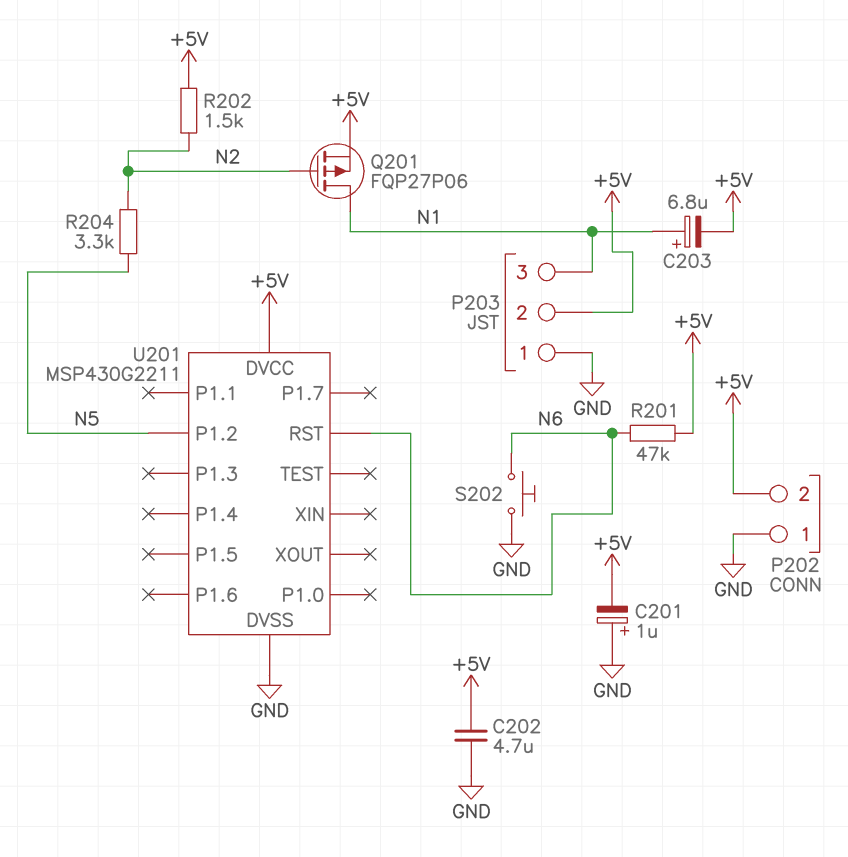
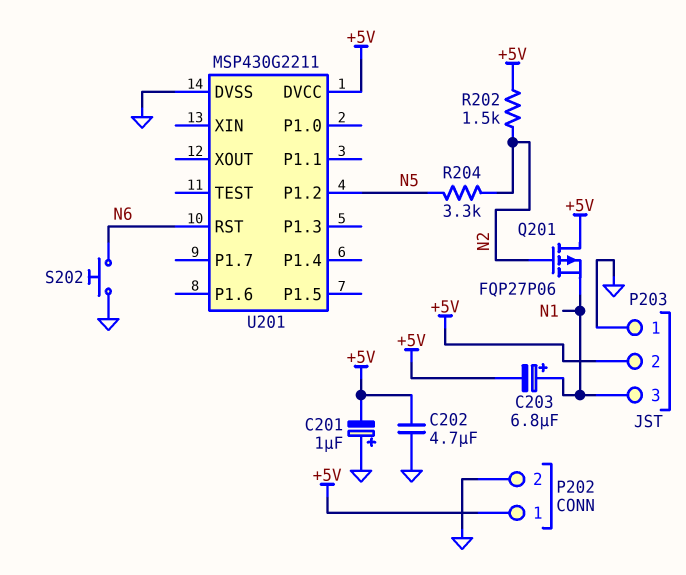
P202 pin 1: GND -> +5V
P202 pin 2: +5V -> GND
Q201: PMOS FQP27P06 (G N2, D N1, S +5V) -> PMOS FQP27P06 (G N2, D +5V, S N1)
R201: 47k (+5V, N6) -> none

